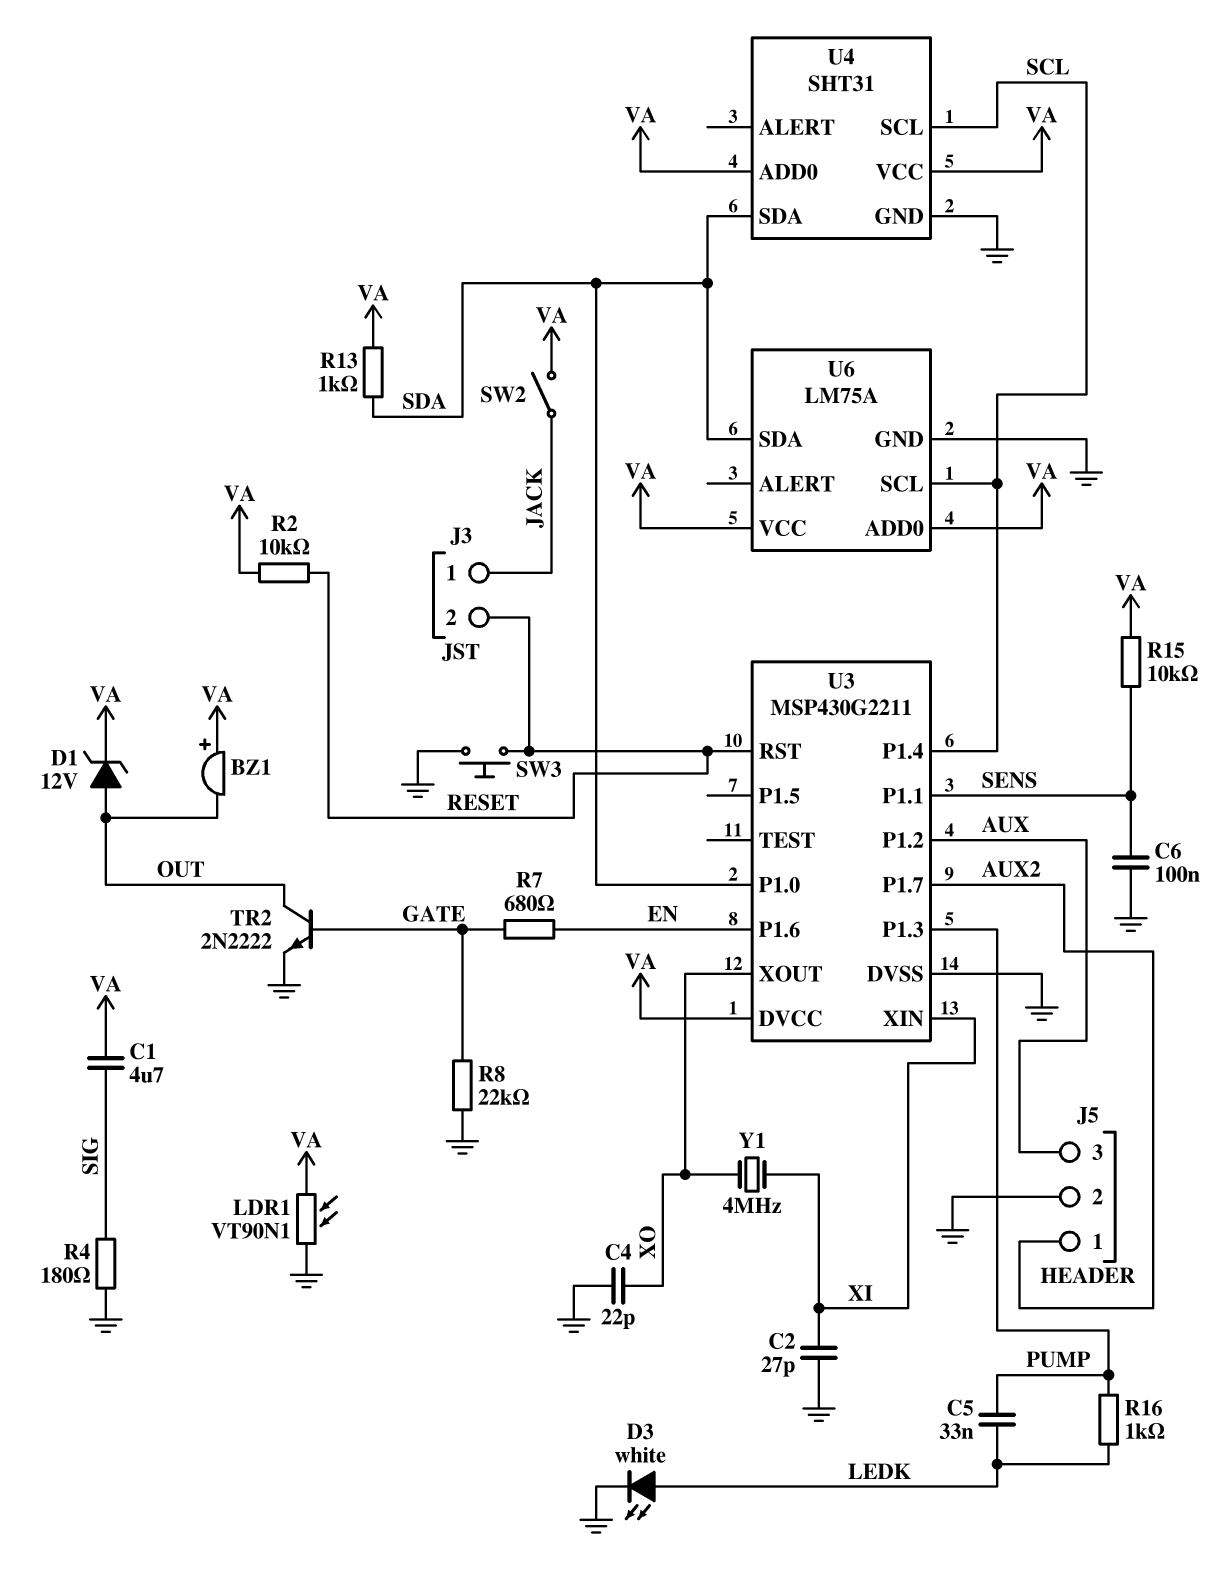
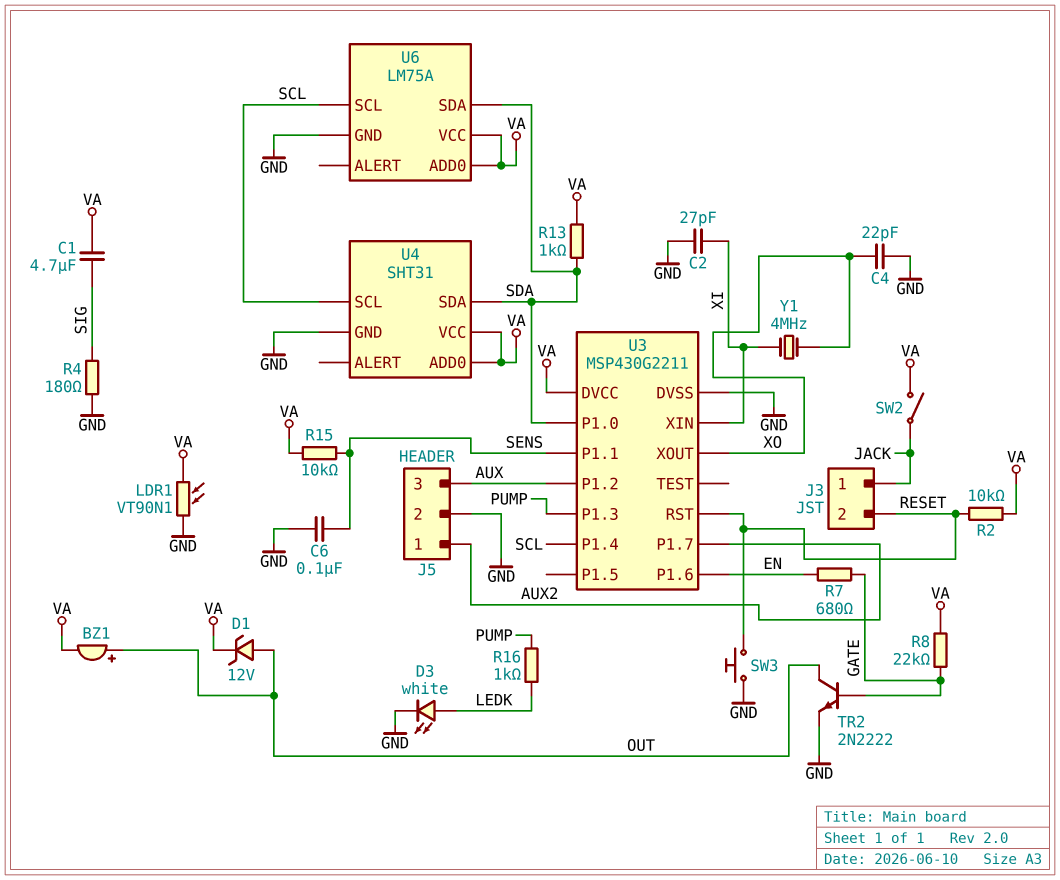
BZ1: buzzer (plus VA, minus OUT) -> buzzer (plus OUT, minus VA)
C5: 33nF (LEDK, PUMP) -> none
R8: 22k (GATE, GND) -> 22k (GATE, VA)

